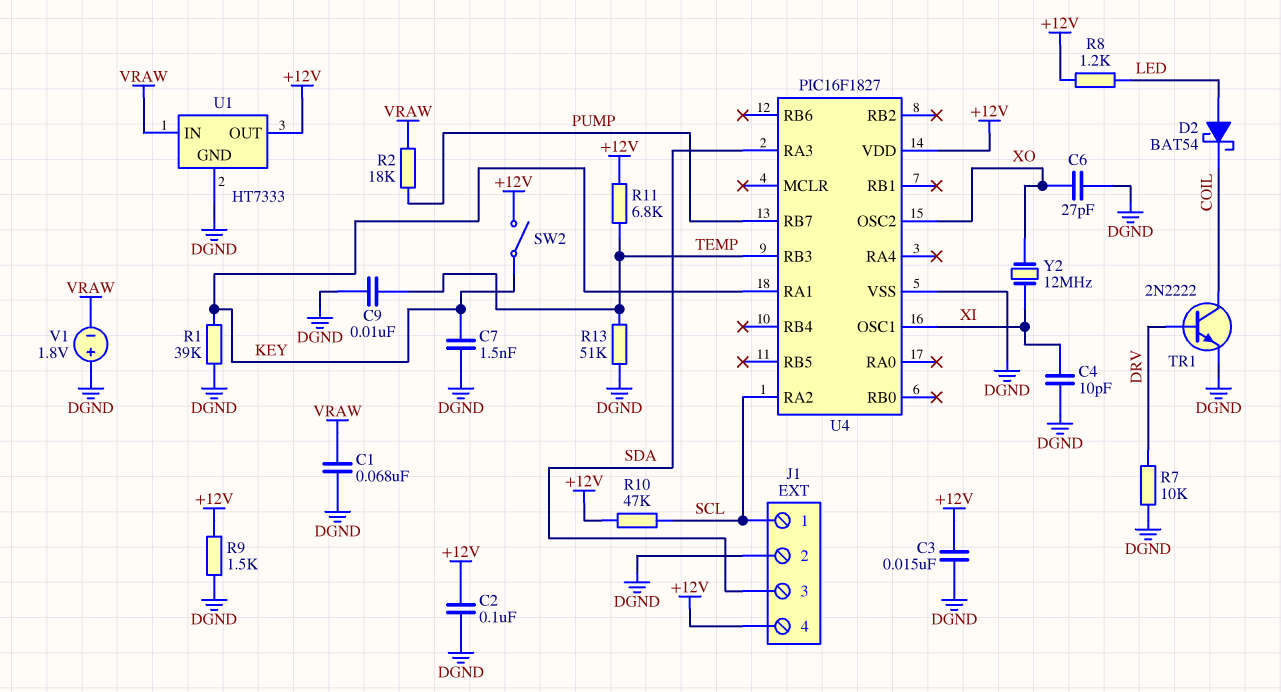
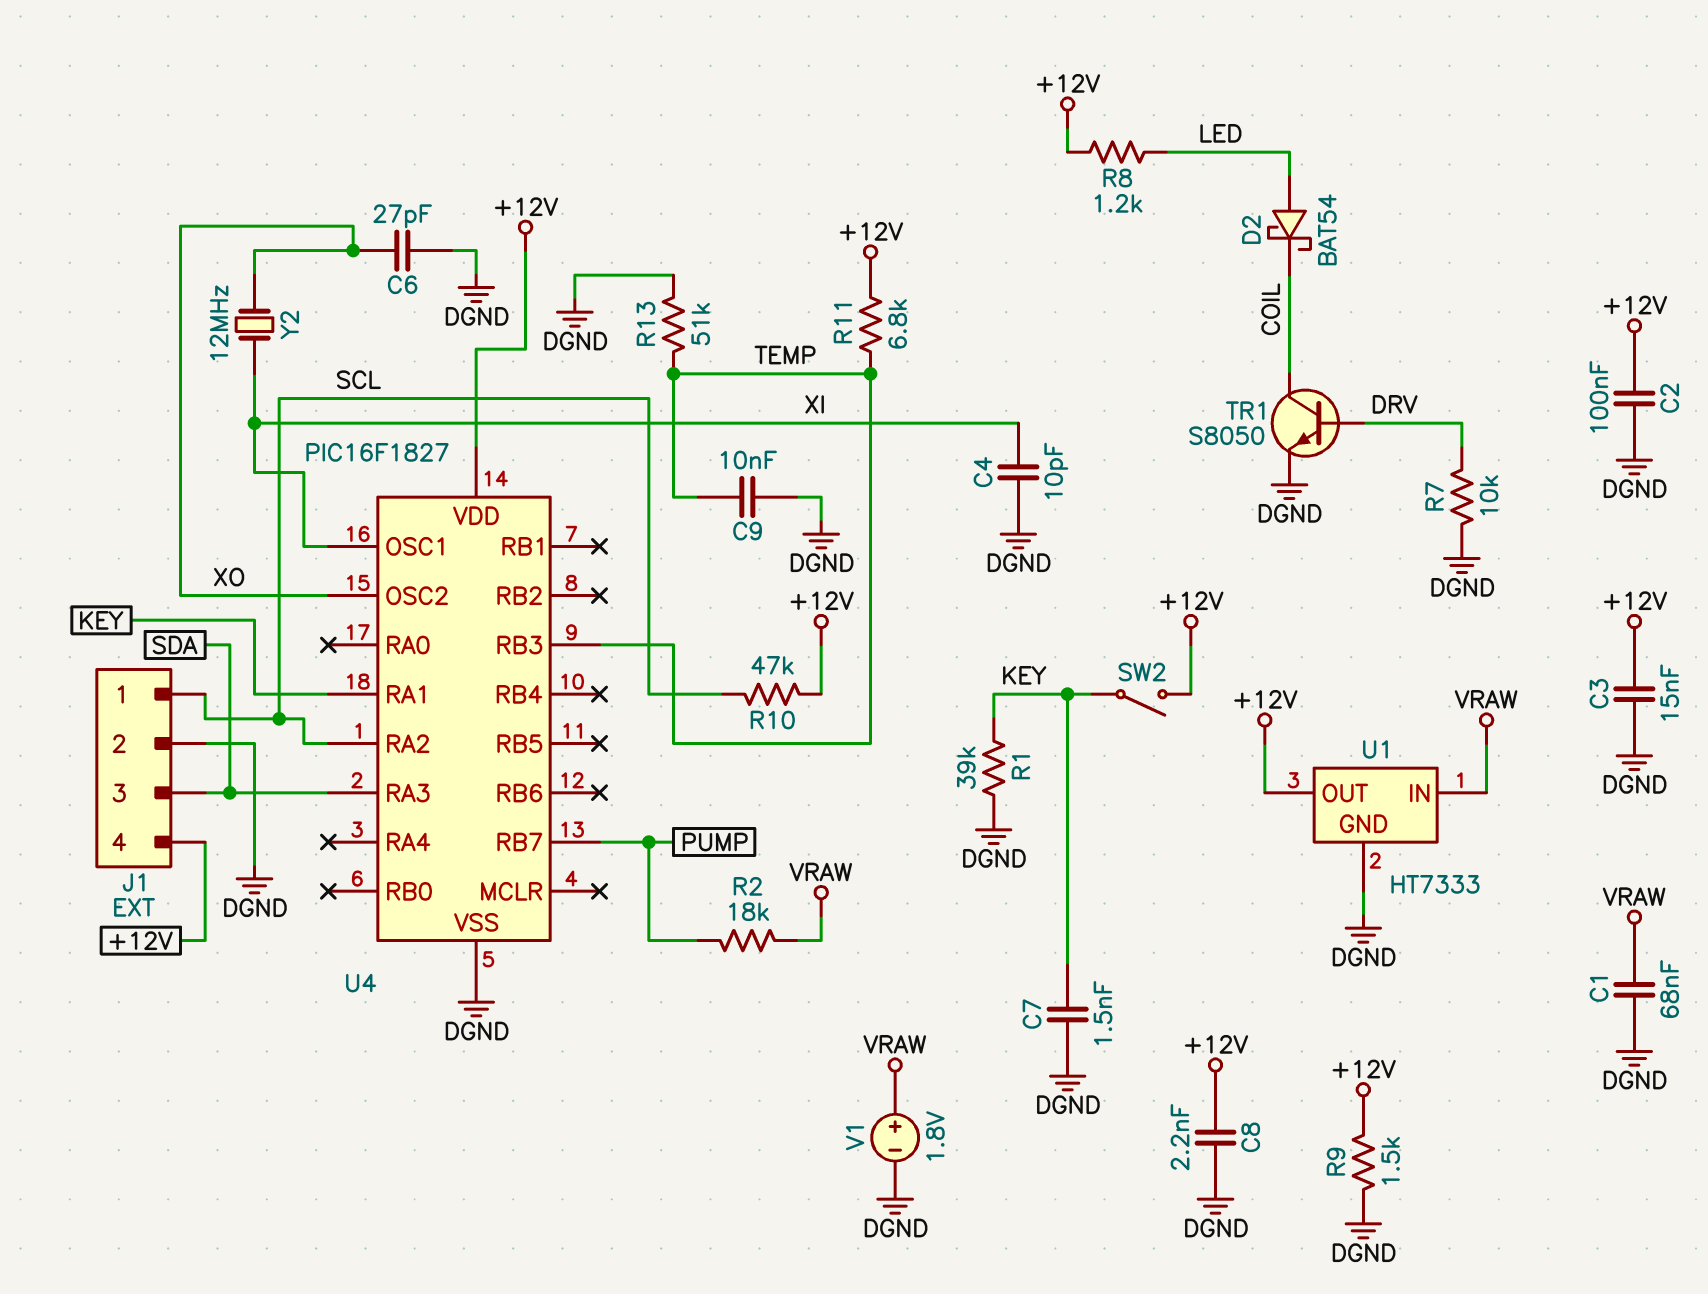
C8: none -> 2.2nF (+12V, DGND)
TR1: NPN 2N2222 (B DRV, C COIL, E DGND) -> NPN S8050 (B DRV, C COIL, E DGND)
V1: 1.8V (plus DGND, minus VRAW) -> 1.8V (plus VRAW, minus DGND)

